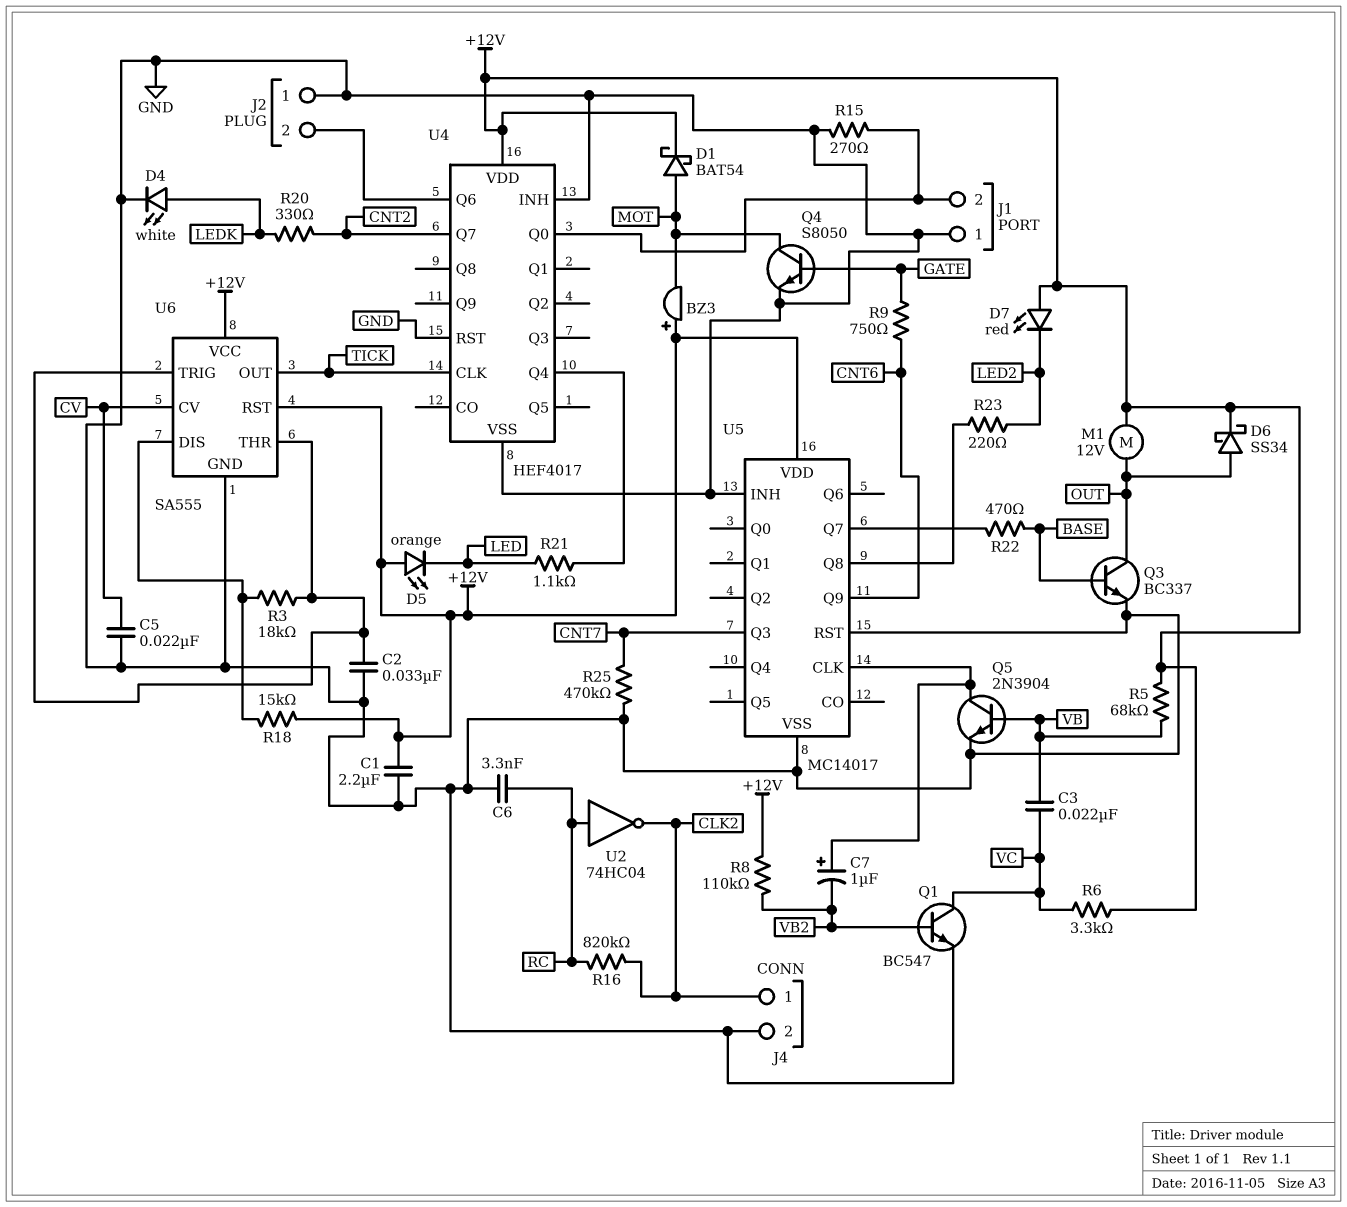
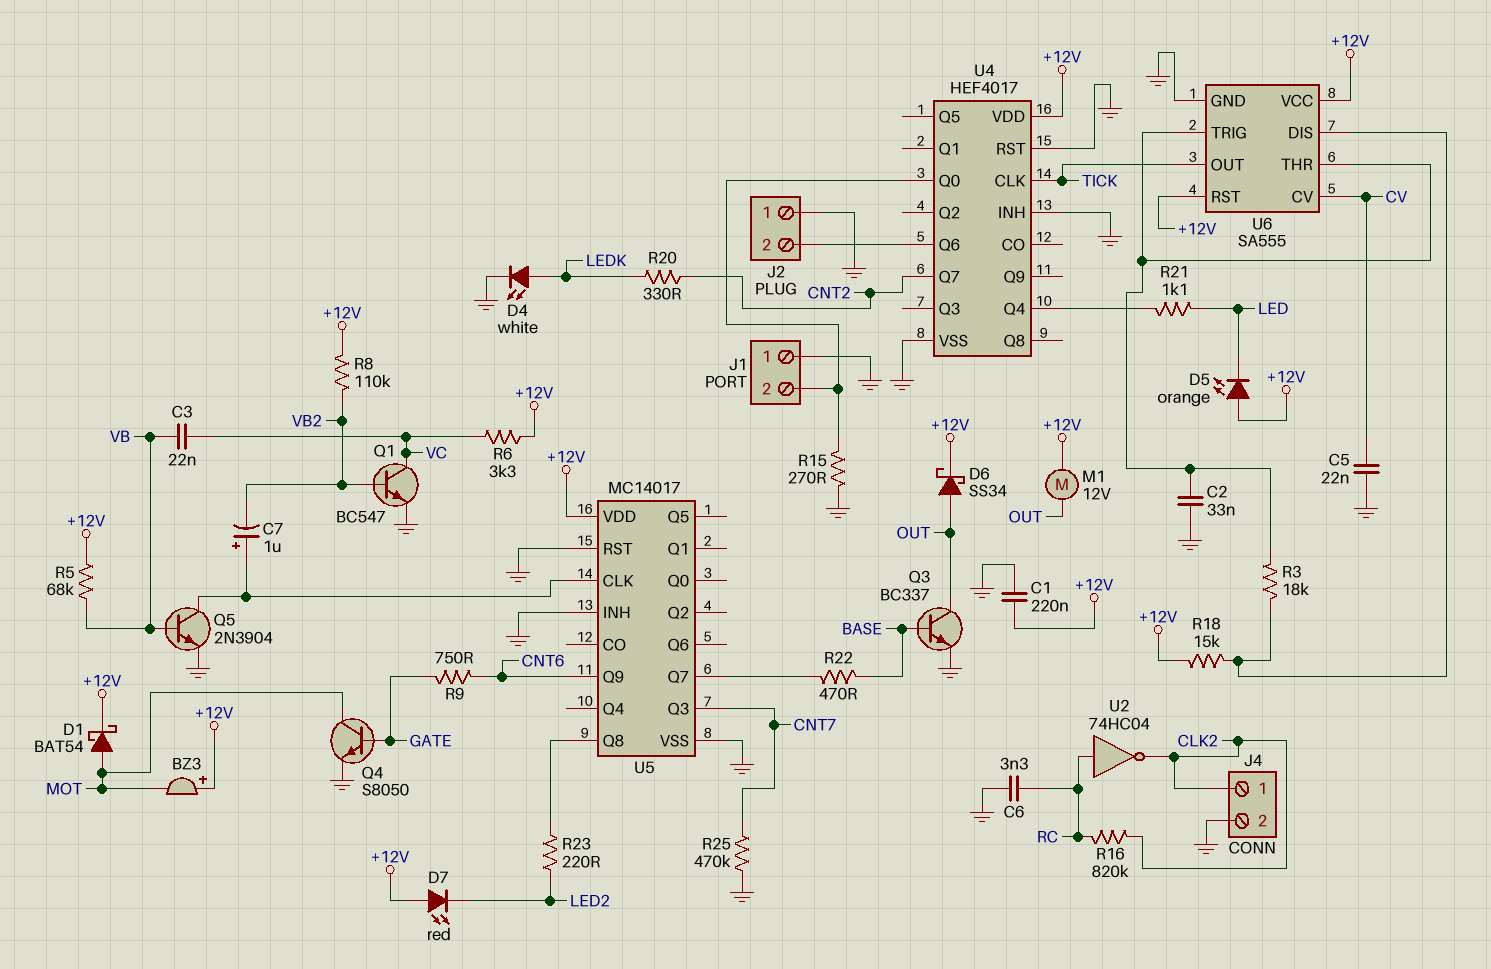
C1: 2.2uF (+12V, GND) -> 220nF (+12V, GND)

